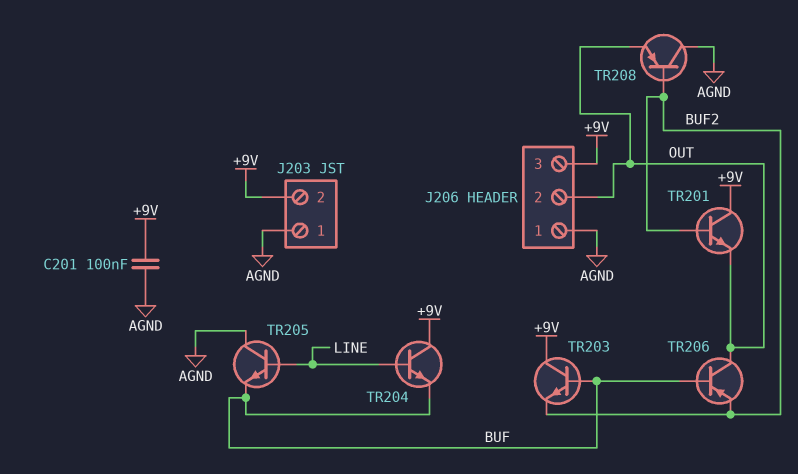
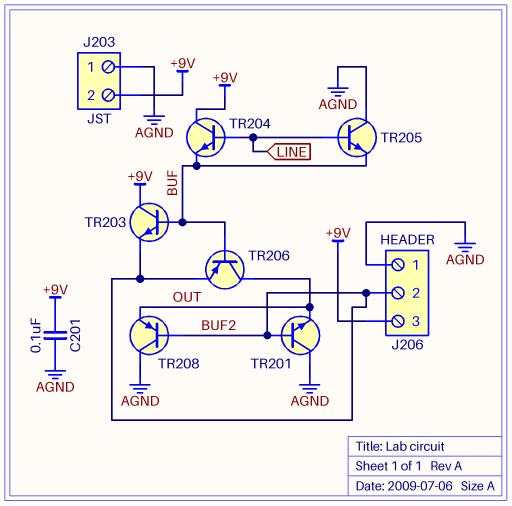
J206 pin 2: OUT -> BUF2
TR201: NPN (B BUF2, C +9V, E OUT) -> NPN (B BUF2, C AGND, E OUT)

